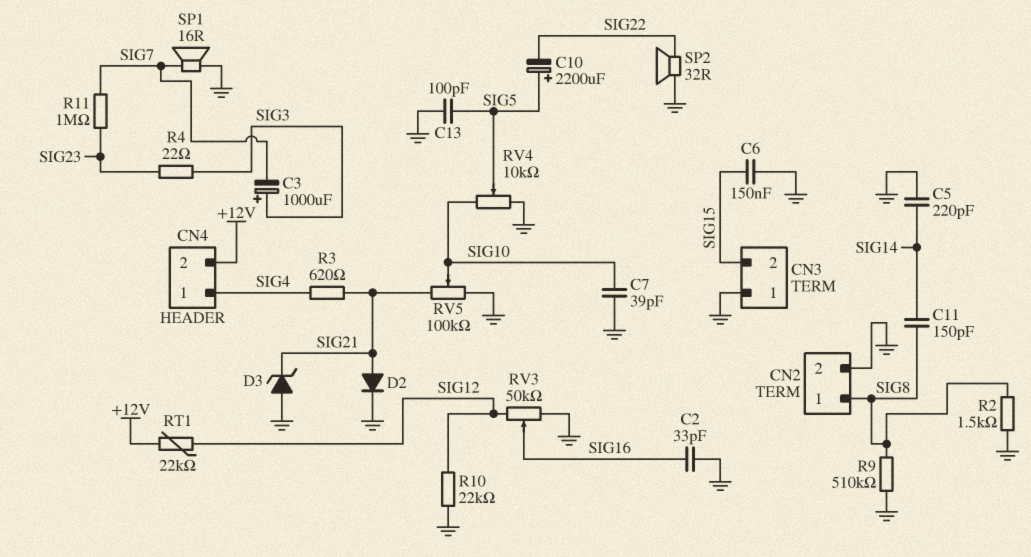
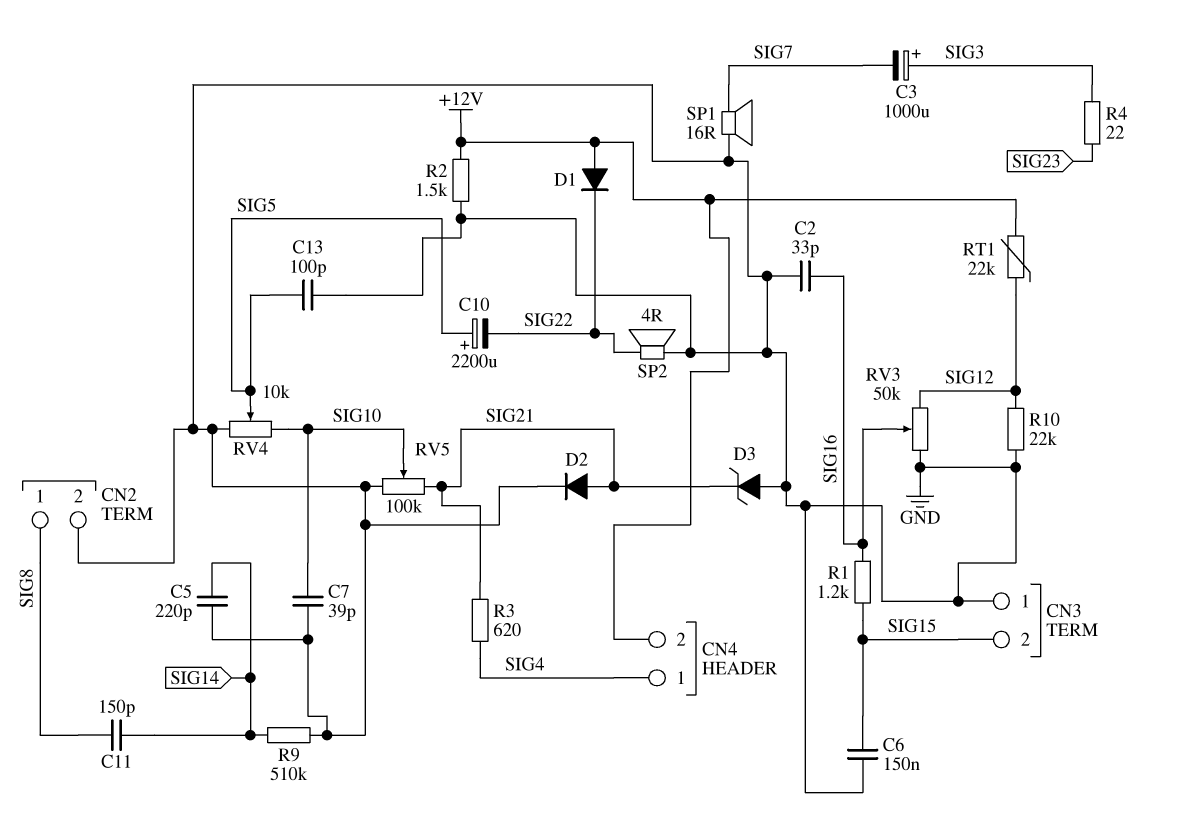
D1: none -> diode (A +12V, K SIG22)
R1: none -> 1.2k (SIG15, SIG16)
R2: 1.5k (GND, SIG8) -> 1.5k (+12V, GND)
R9: 510k (GND, SIG8) -> 510k (GND, SIG14)
R11: 1M (SIG7, SIG23) -> none
SP2: speaker 32R (GND, SIG22) -> speaker 4R (GND, SIG22)

